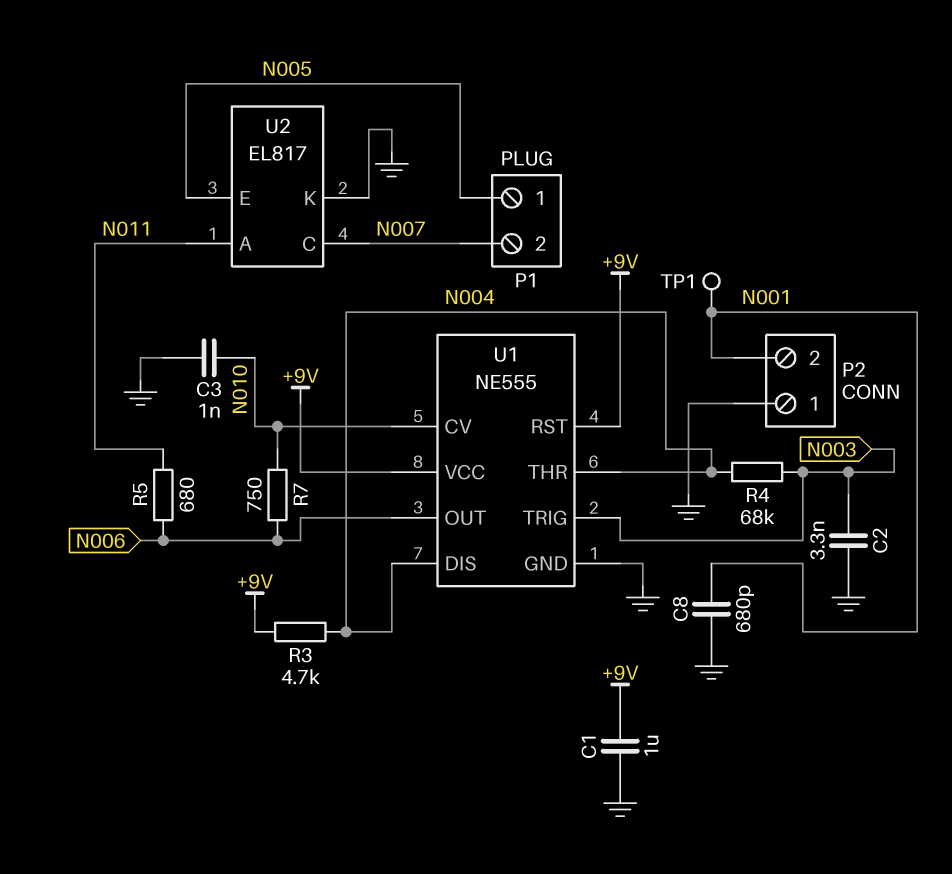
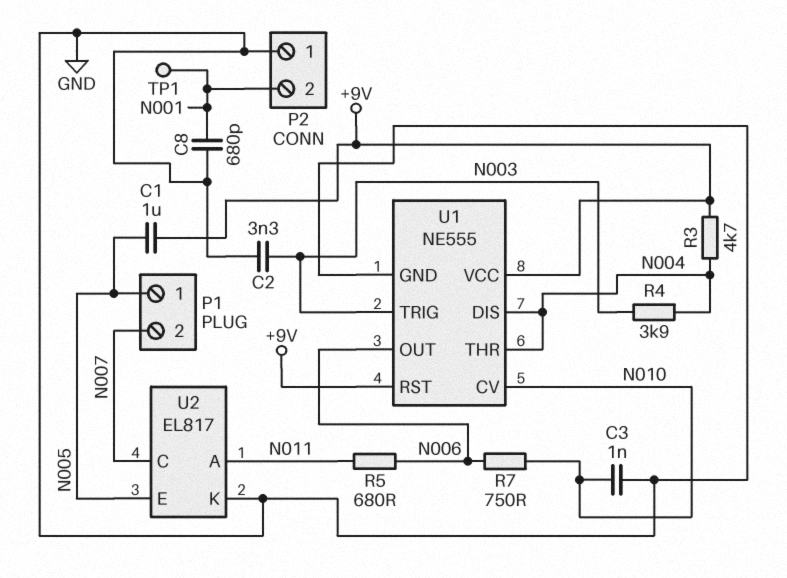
C1: 1uF (+9V, GND) -> 1uF (+9V, N005)
R4: 68k (N003, N004) -> 3.9k (N003, N004)

